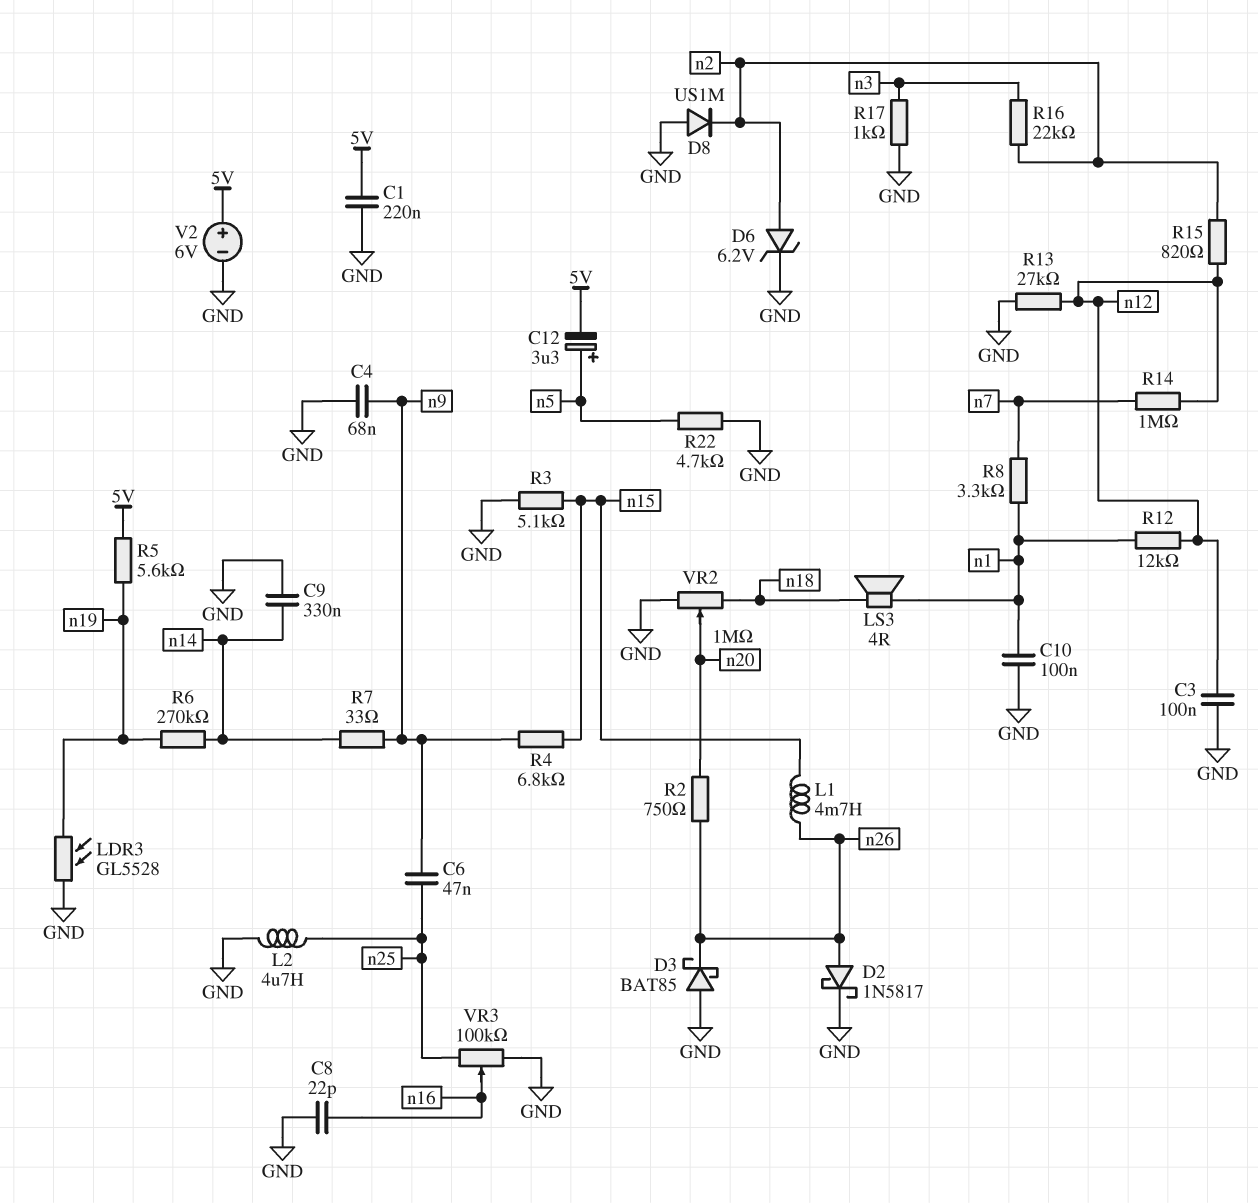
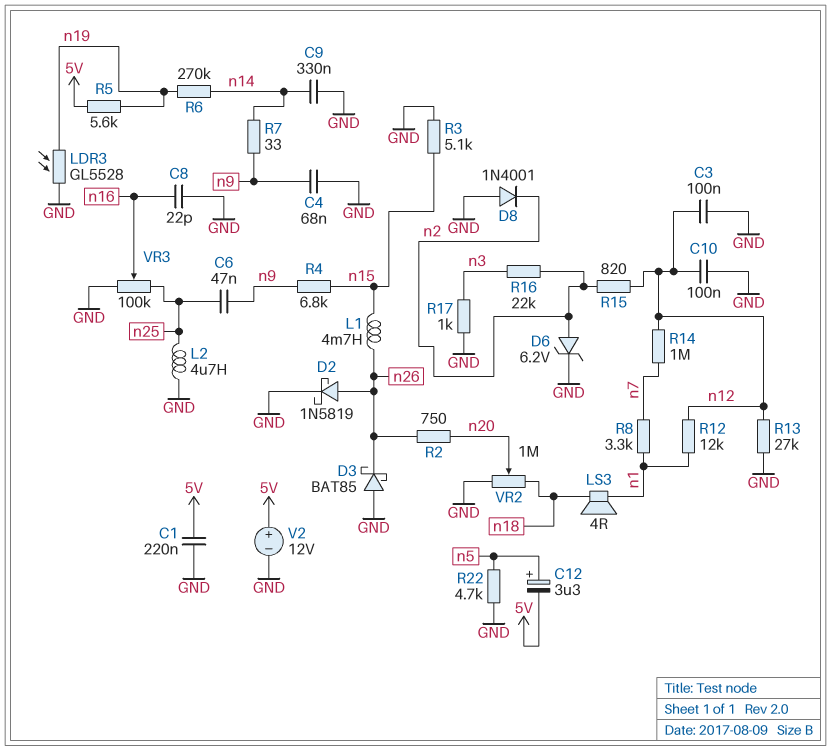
C10: 100nF (GND, n1) -> 100nF (GND, n12)
D2: schottky 1N5817 (A n26, K GND) -> schottky 1N5819 (A n26, K GND)
D8: diode US1M (A GND, K n2) -> diode 1N4001 (A GND, K n2)
V2: 6V (plus 5V, minus GND) -> 12V (plus 5V, minus GND)

